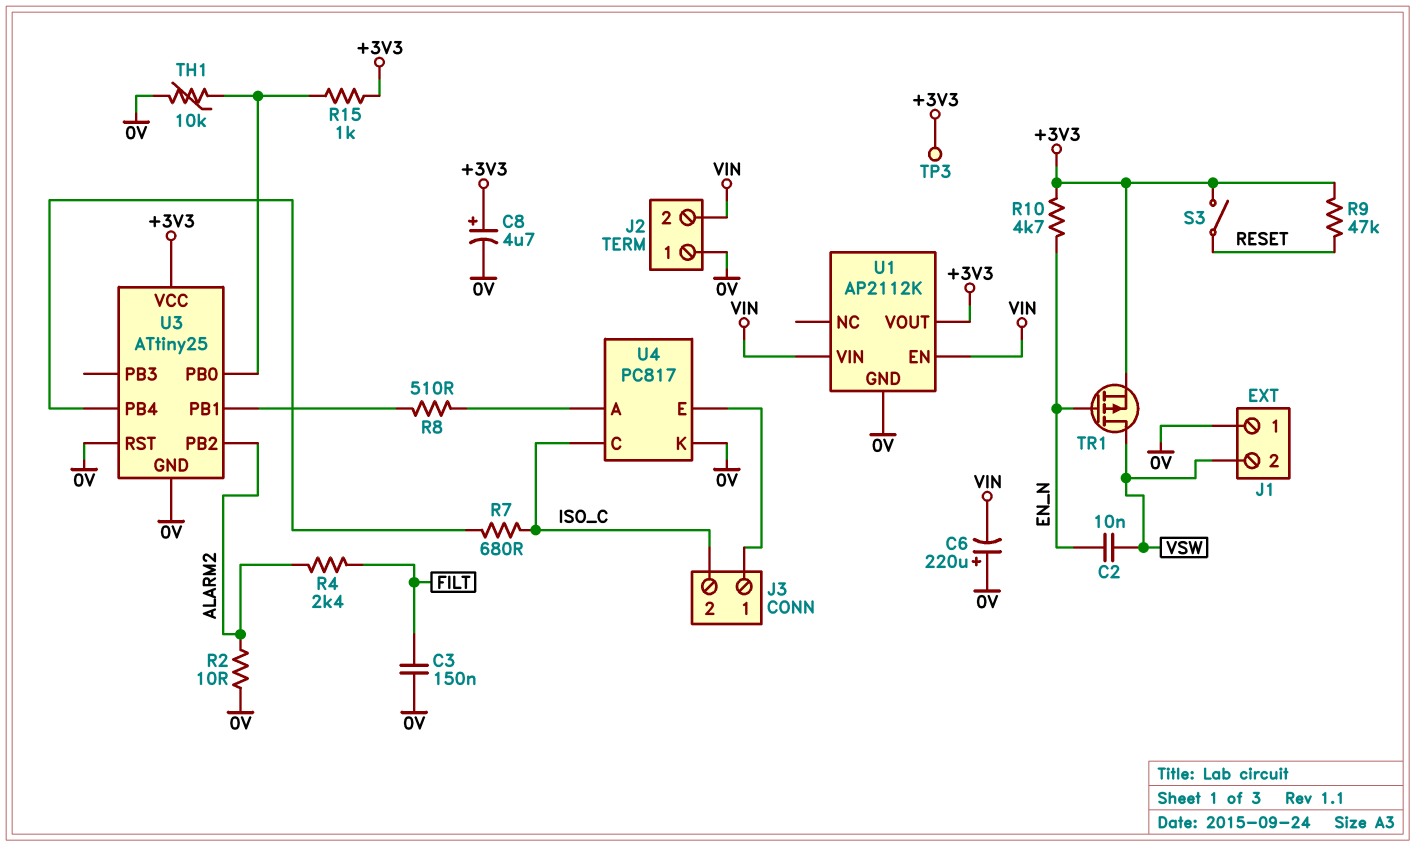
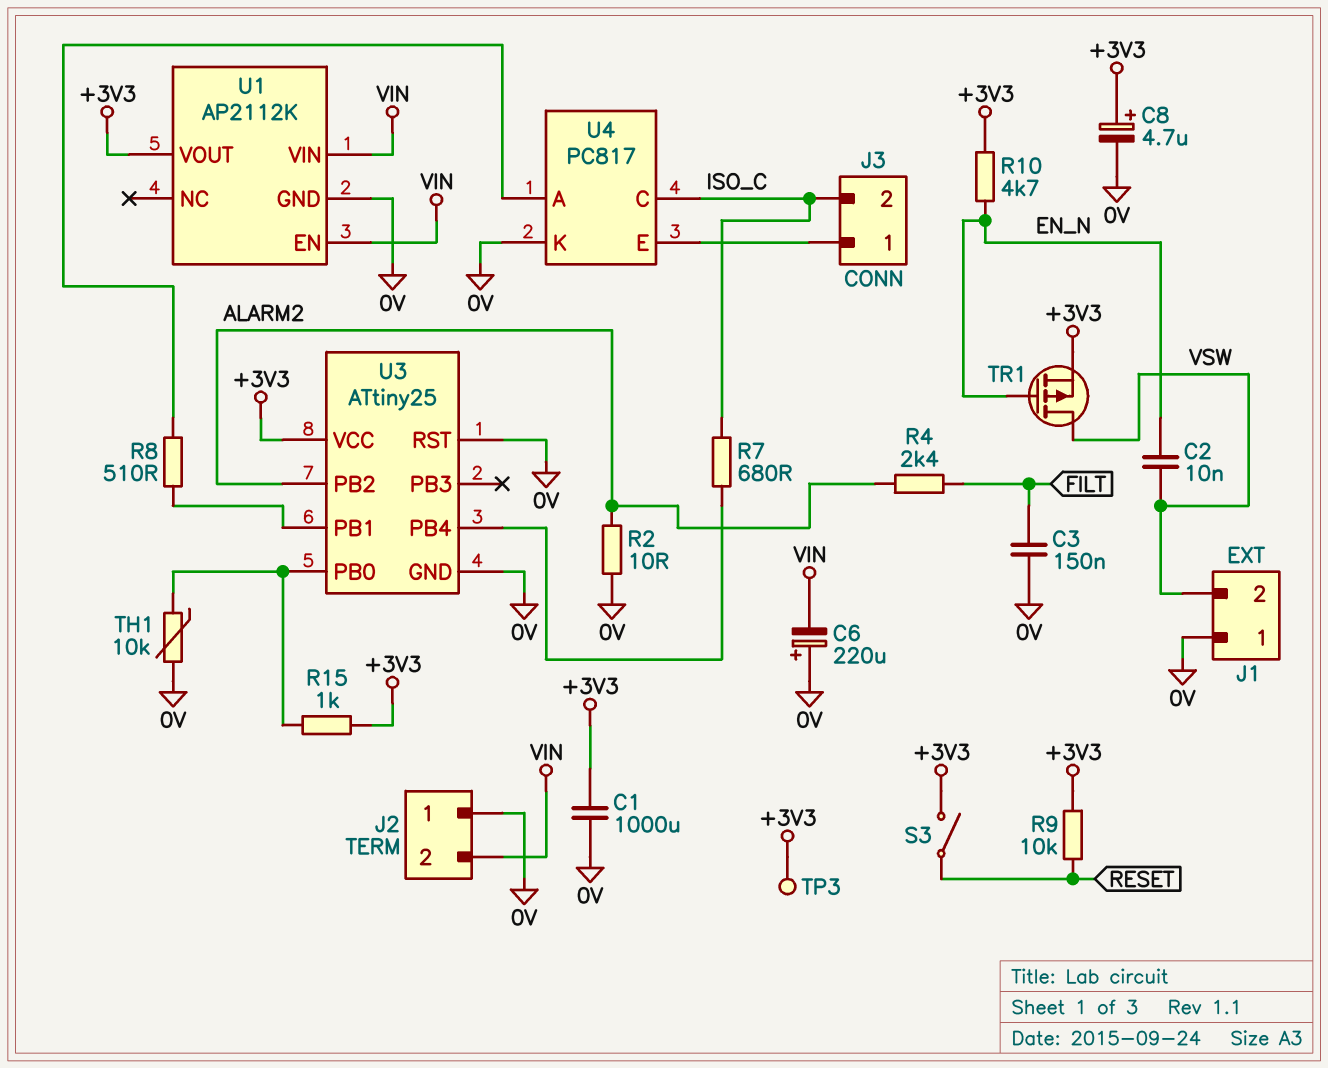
C1: none -> 1000uF (+3V3, 0V)
R9: 47k (+3V3, RESET) -> 10k (+3V3, RESET)

